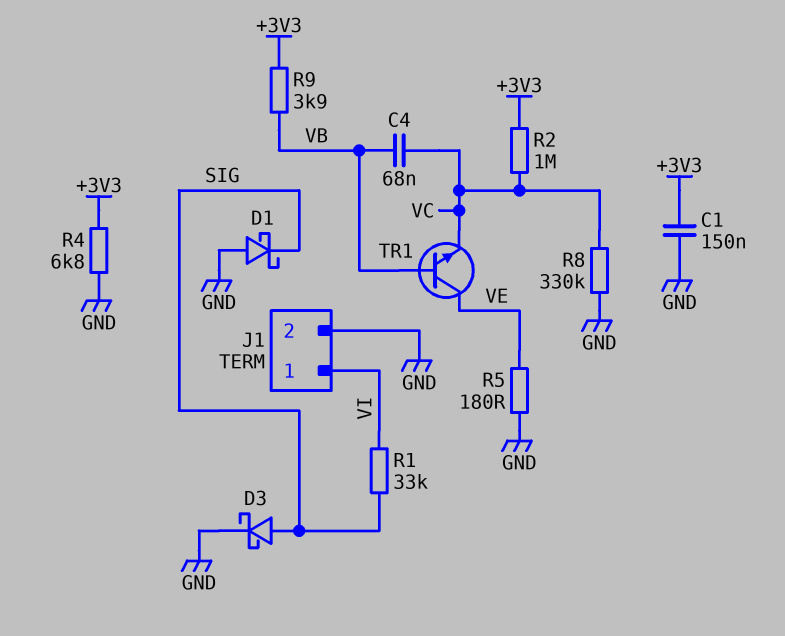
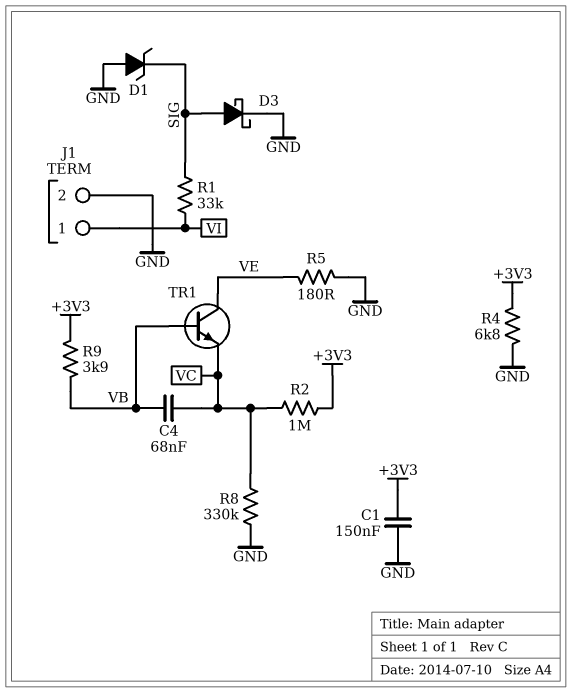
D1: schottky (A GND, K SIG) -> zener (A GND, K SIG)

